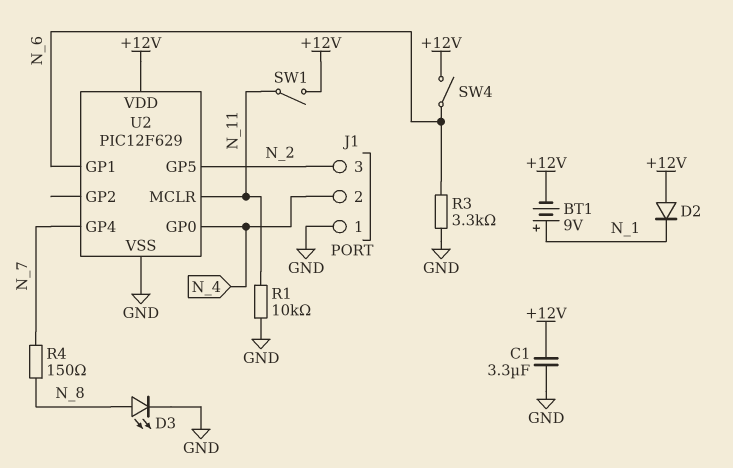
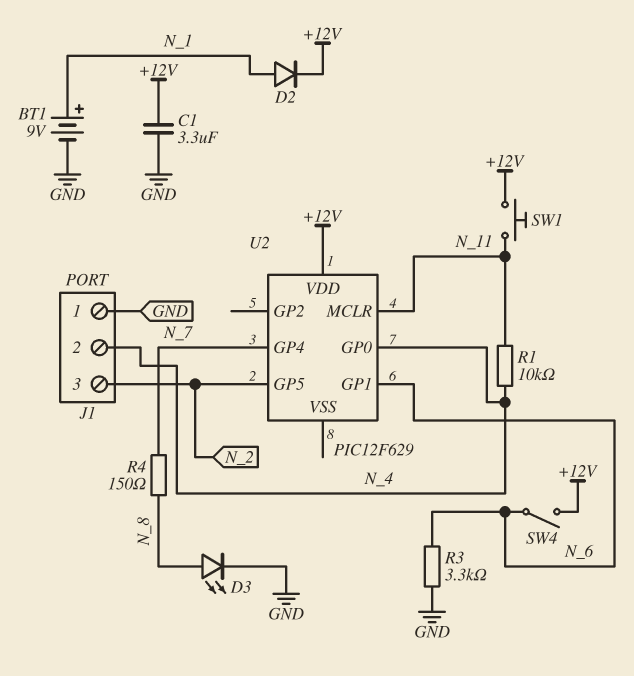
BT1: 9V (plus N_1, minus +12V) -> 9V (plus N_1, minus GND)
D2: diode (A +12V, K N_1) -> diode (A N_1, K +12V)
R1: 10k (GND, N_11) -> 10k (N_4, N_11)
SW1: switch (+12V, N_11) -> button (+12V, N_11)
U2 pin VSS: GND -> none

